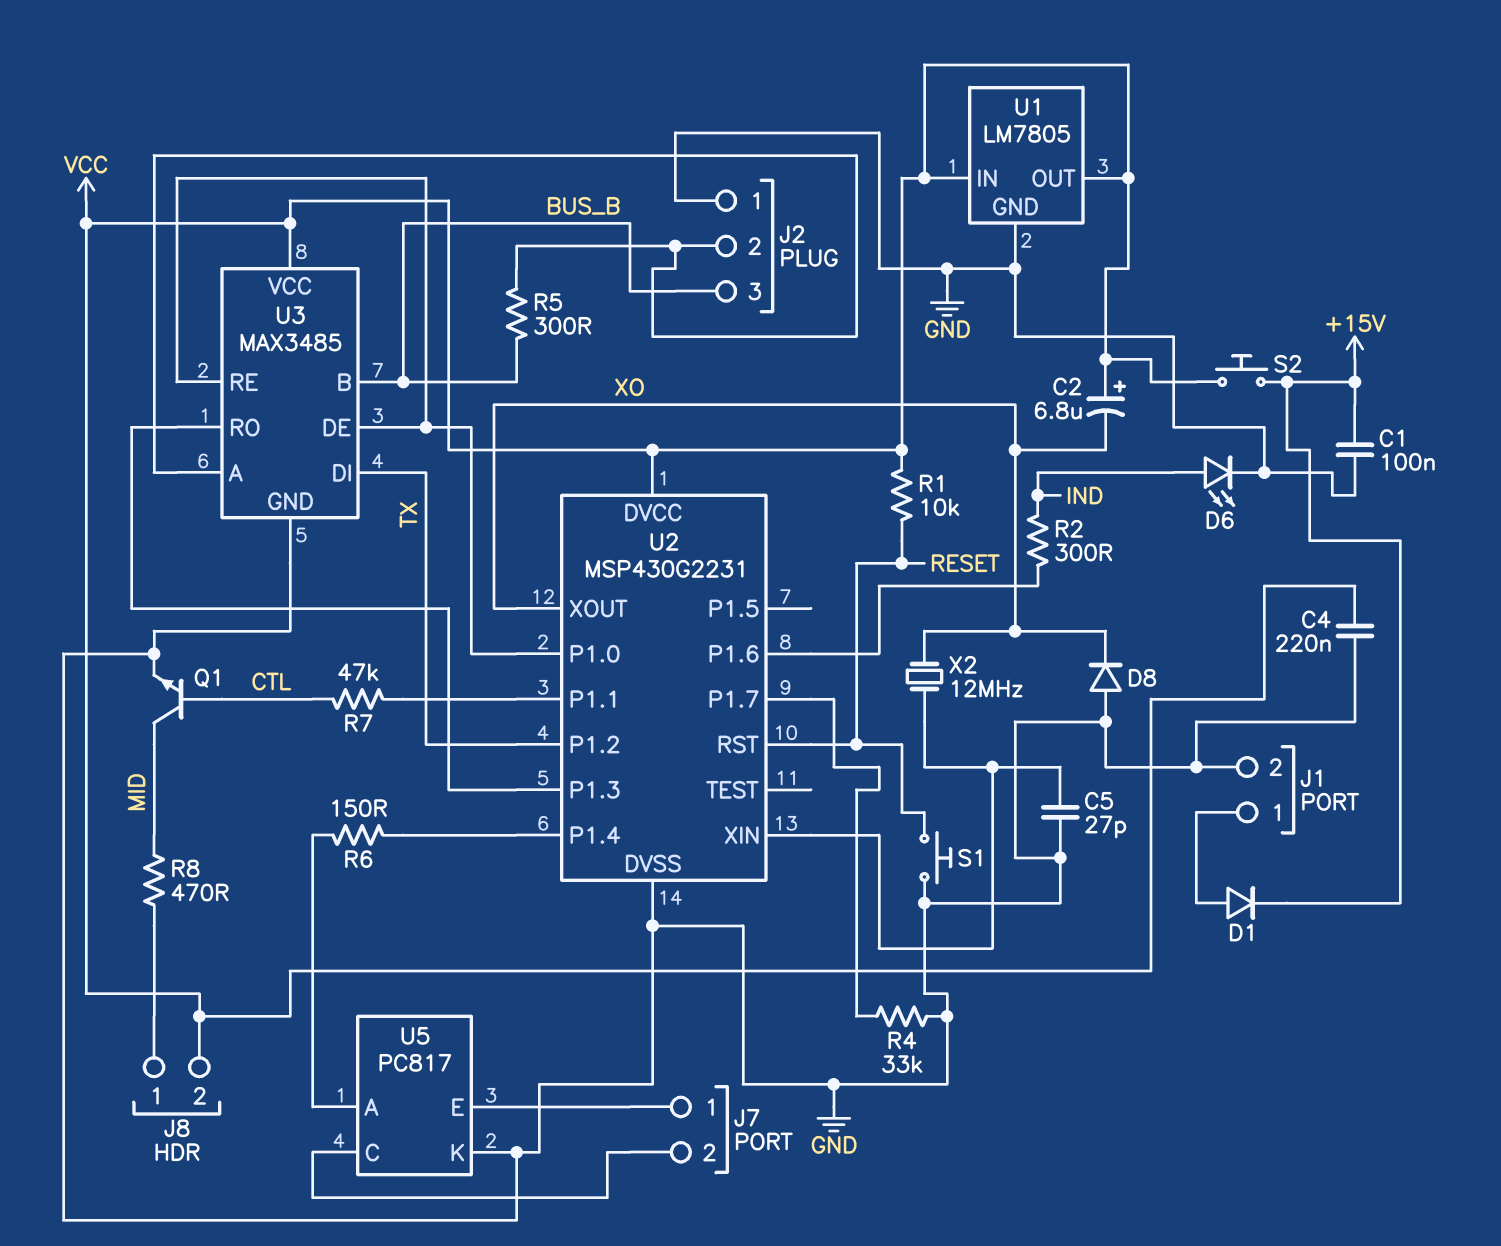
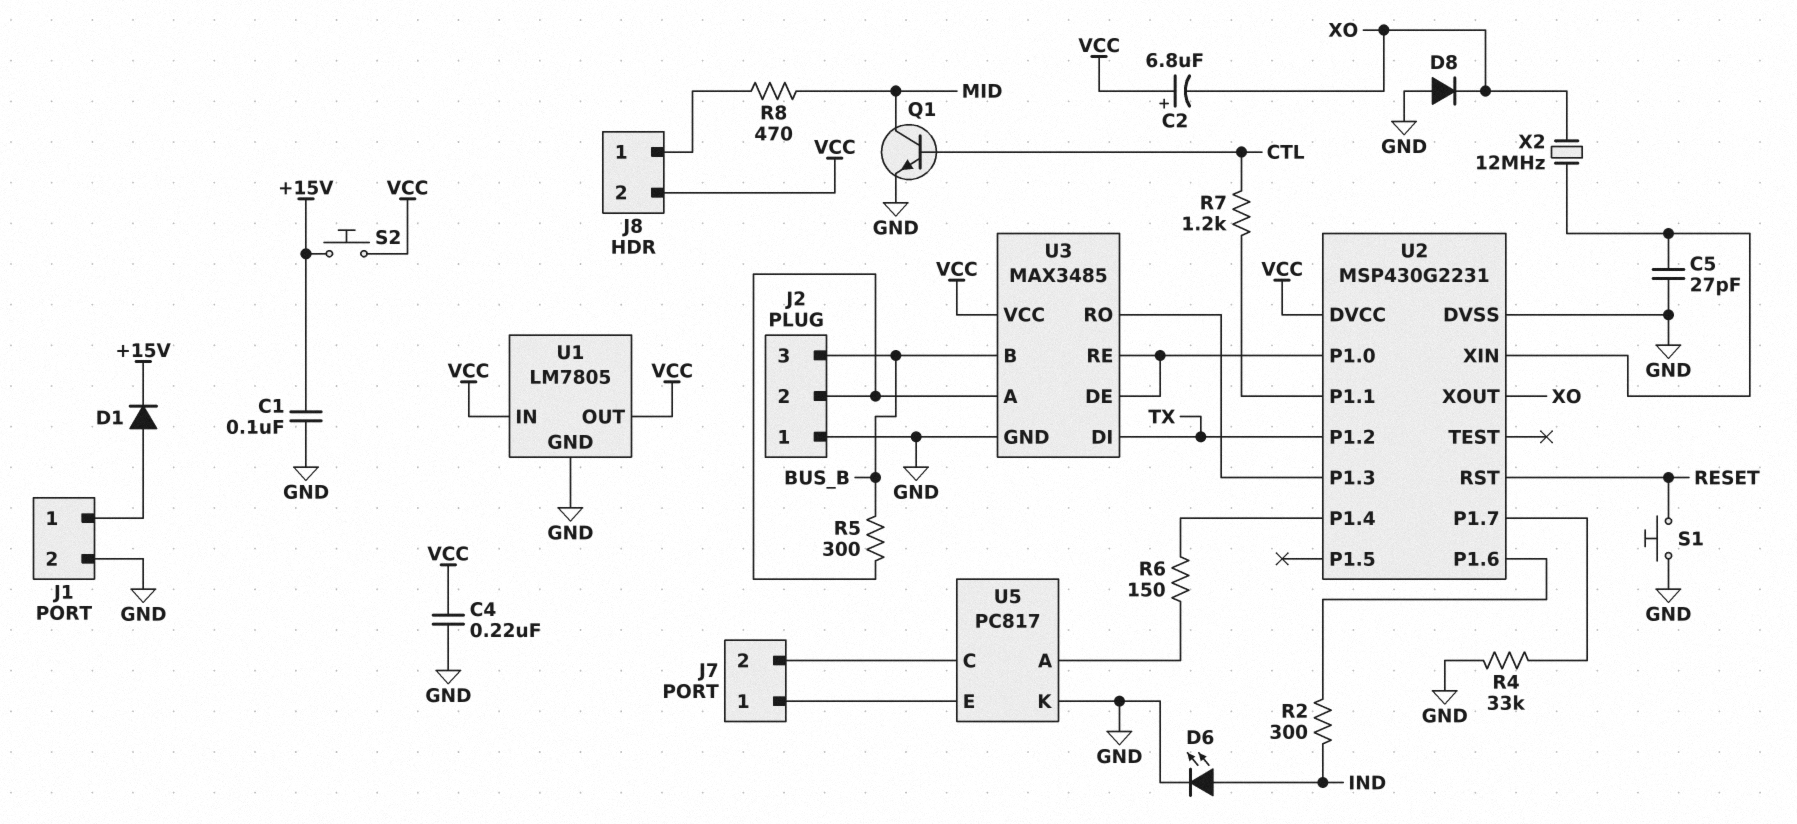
R1: 10k (RESET, VCC) -> none
R7: 47k (CTL, U2/P1.1) -> 1.2k (CTL, U2/P1.1)

